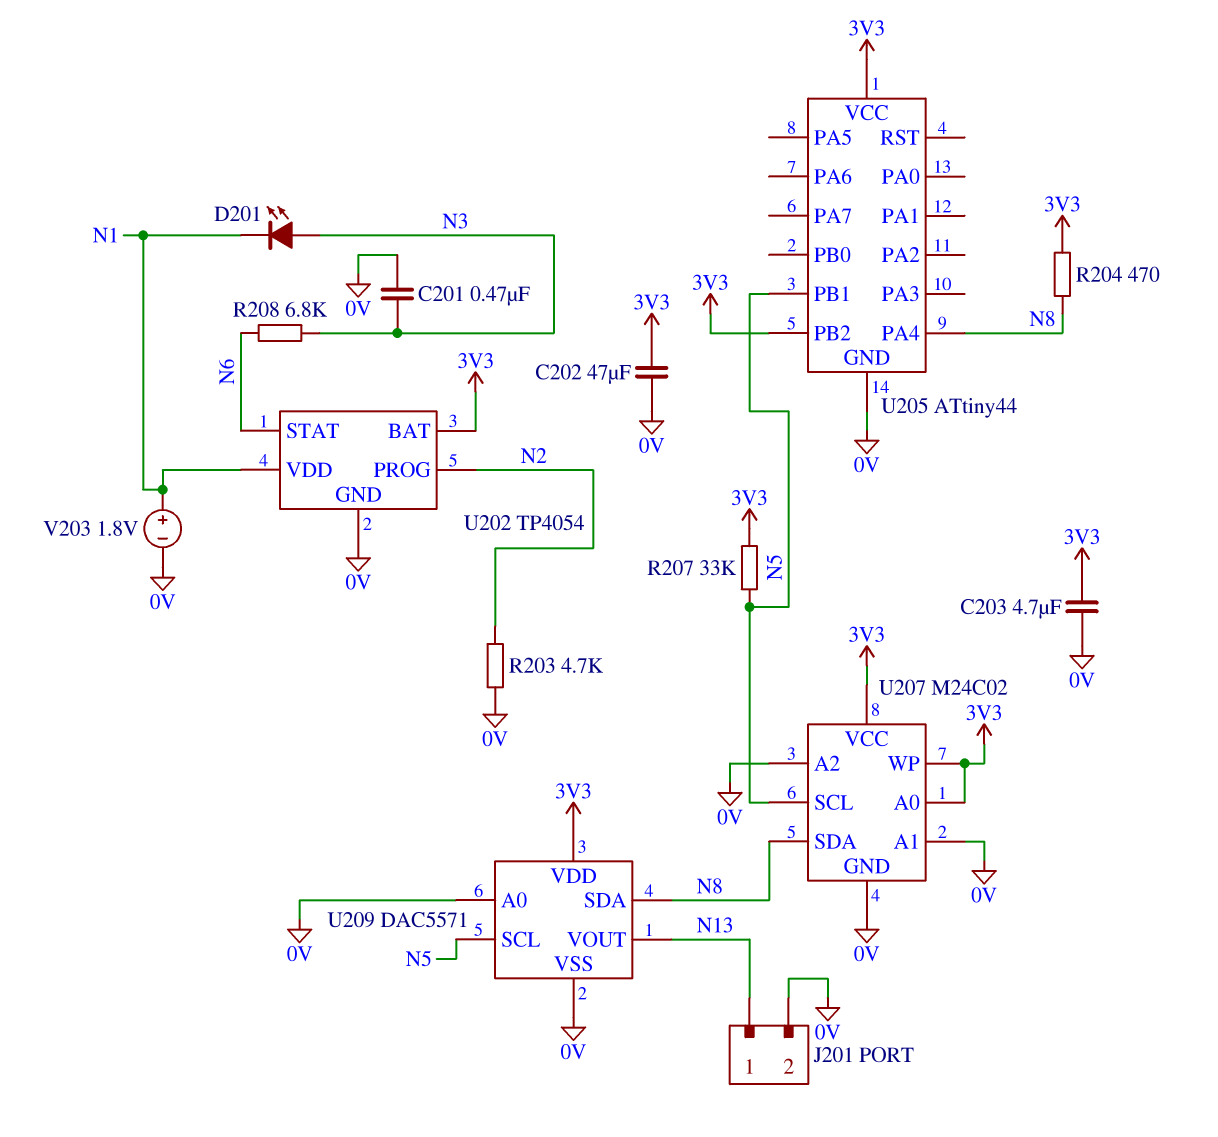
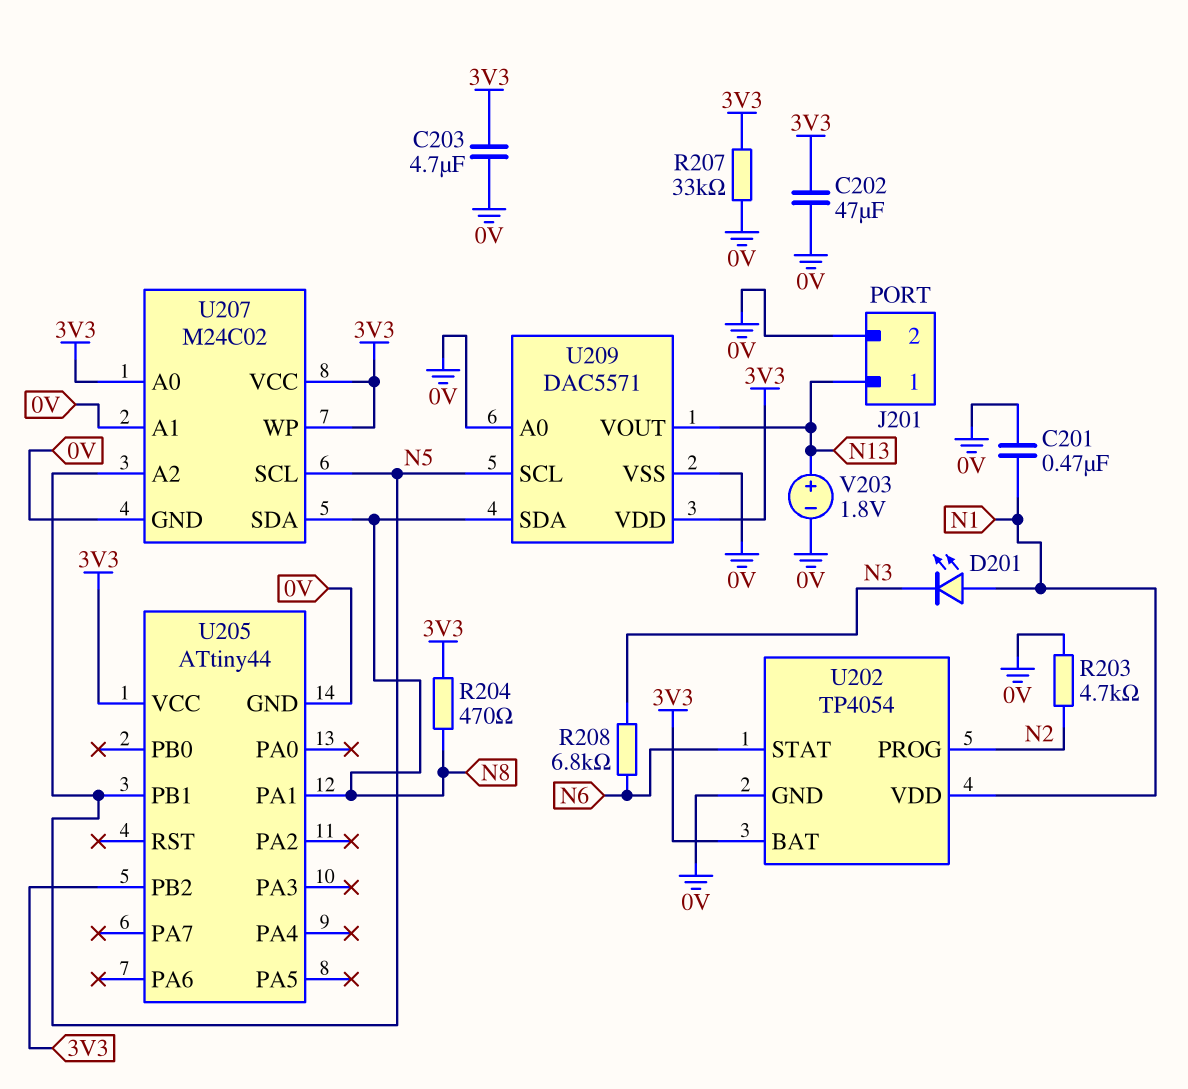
C201: 470nF (0V, N3) -> 470nF (0V, N1)
D201: LED (A N3, K N1) -> LED (A N1, K N3)
R207: 33k (3V3, N5) -> 33k (0V, 3V3)
U205 pin PA1: none -> N8
U205 pin PA4: N8 -> none
U207 pin A2: 0V -> N5
V203: 1.8V (plus N1, minus 0V) -> 1.8V (plus N13, minus 0V)

